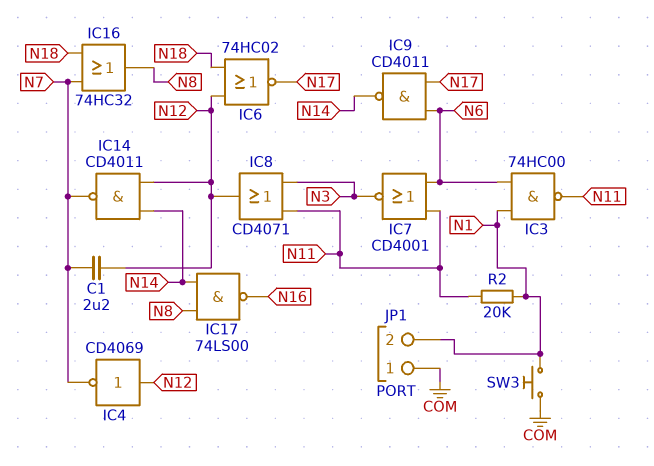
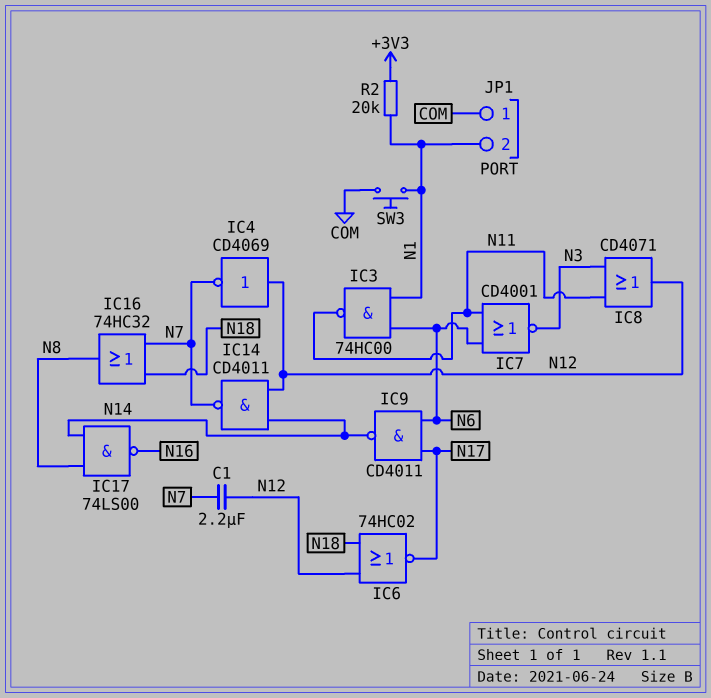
R2: 20k (N1, N11) -> 20k (+3V3, N1)

